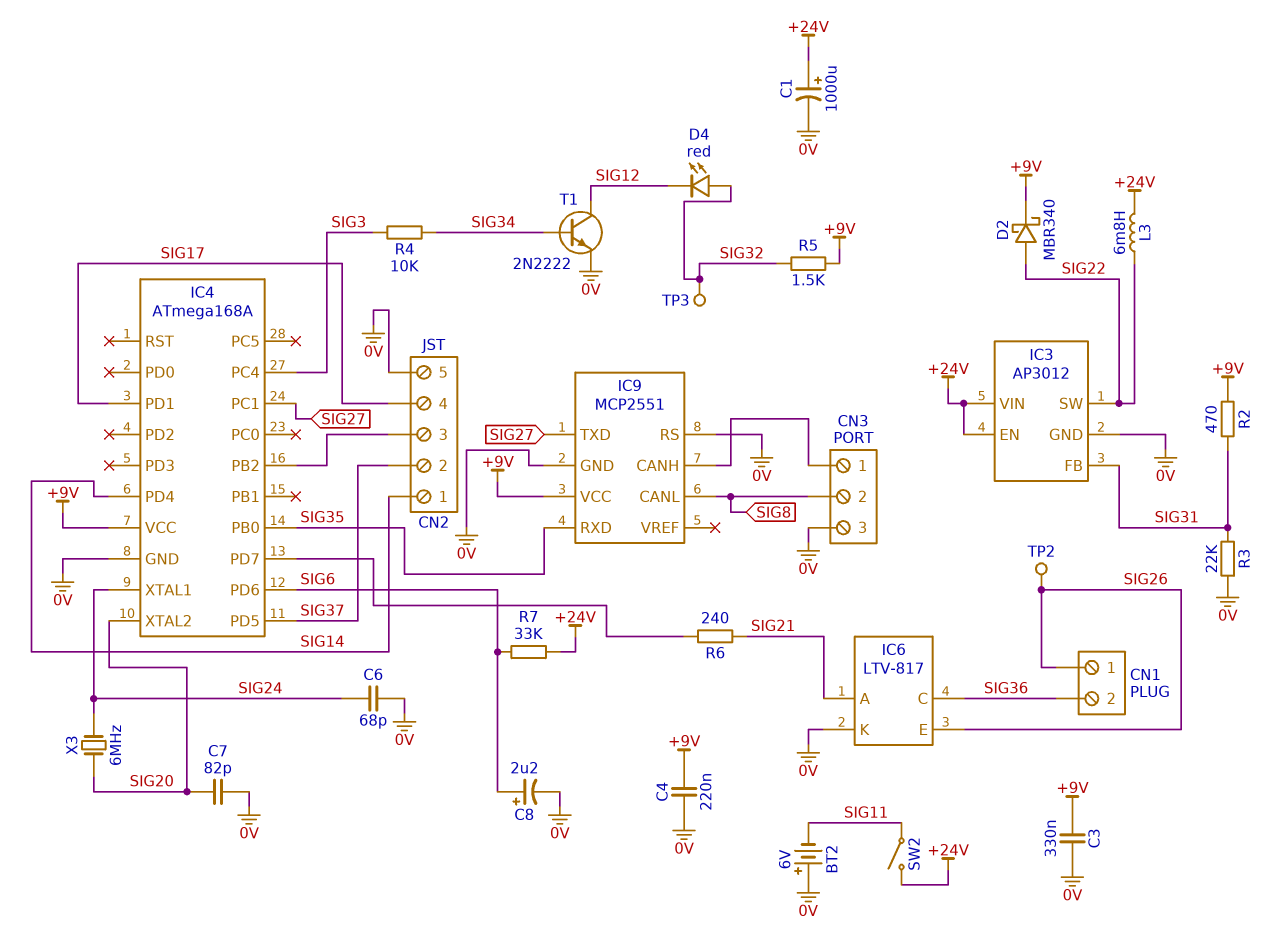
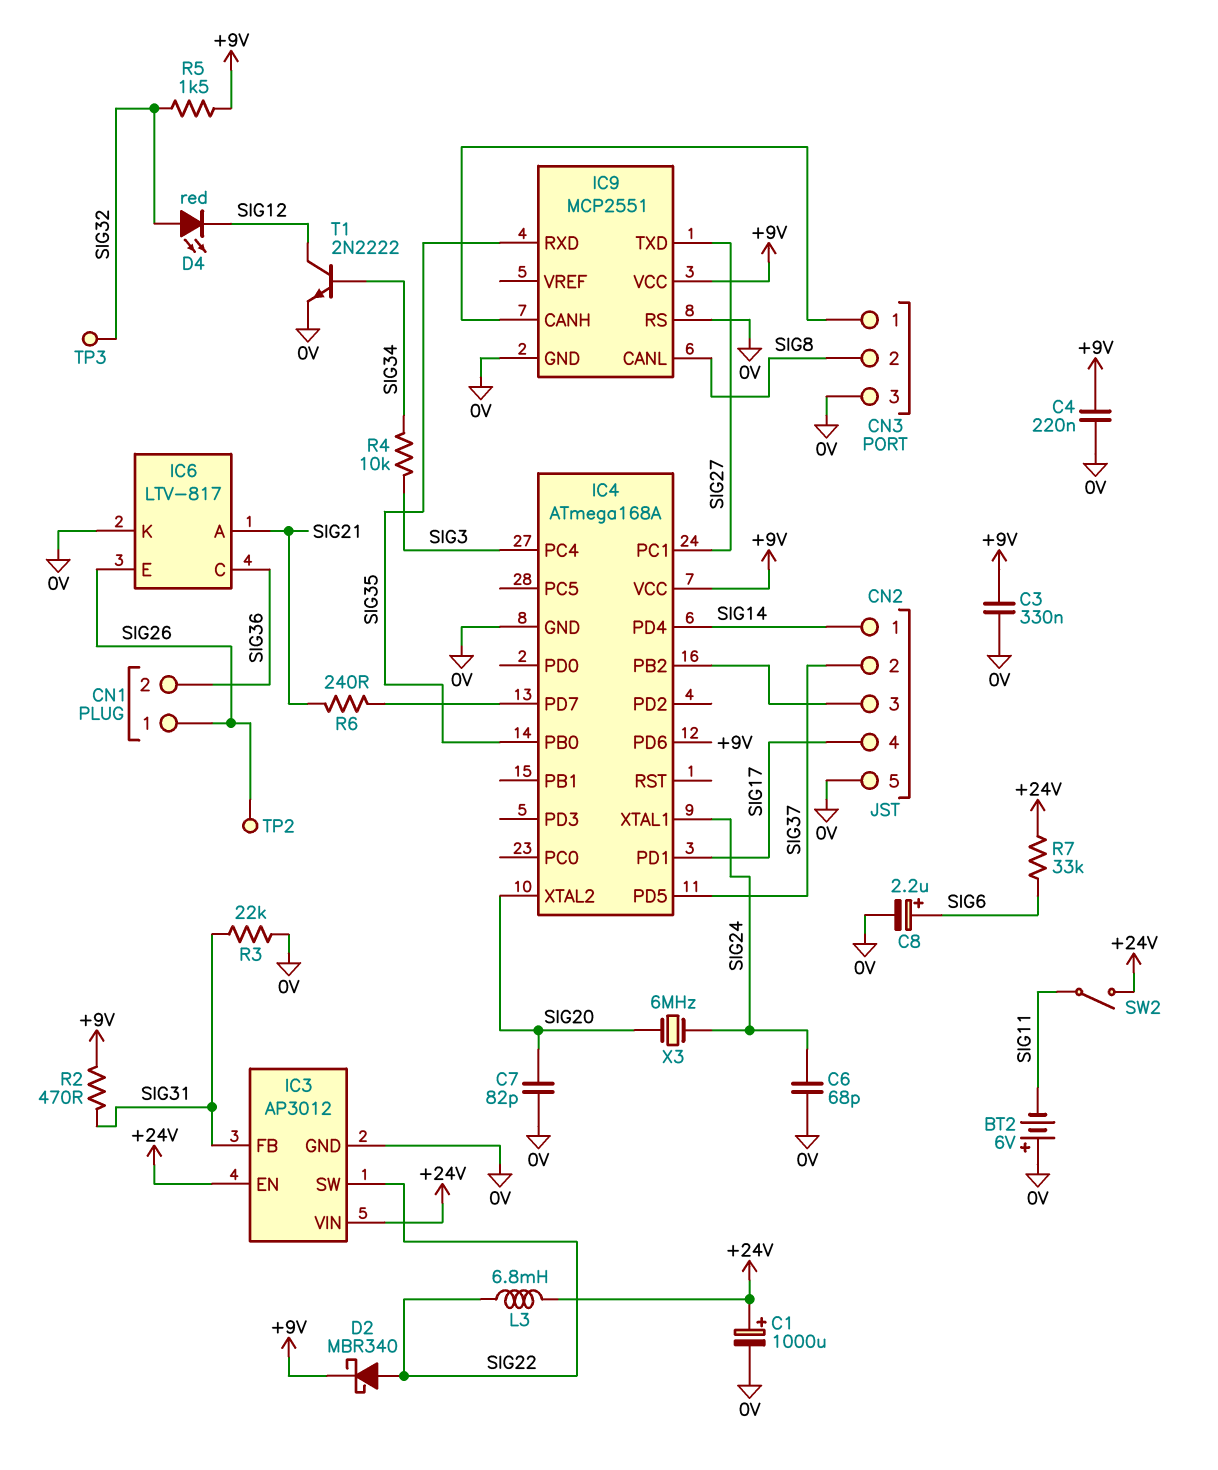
IC4 pin PD6: SIG6 -> +9V

